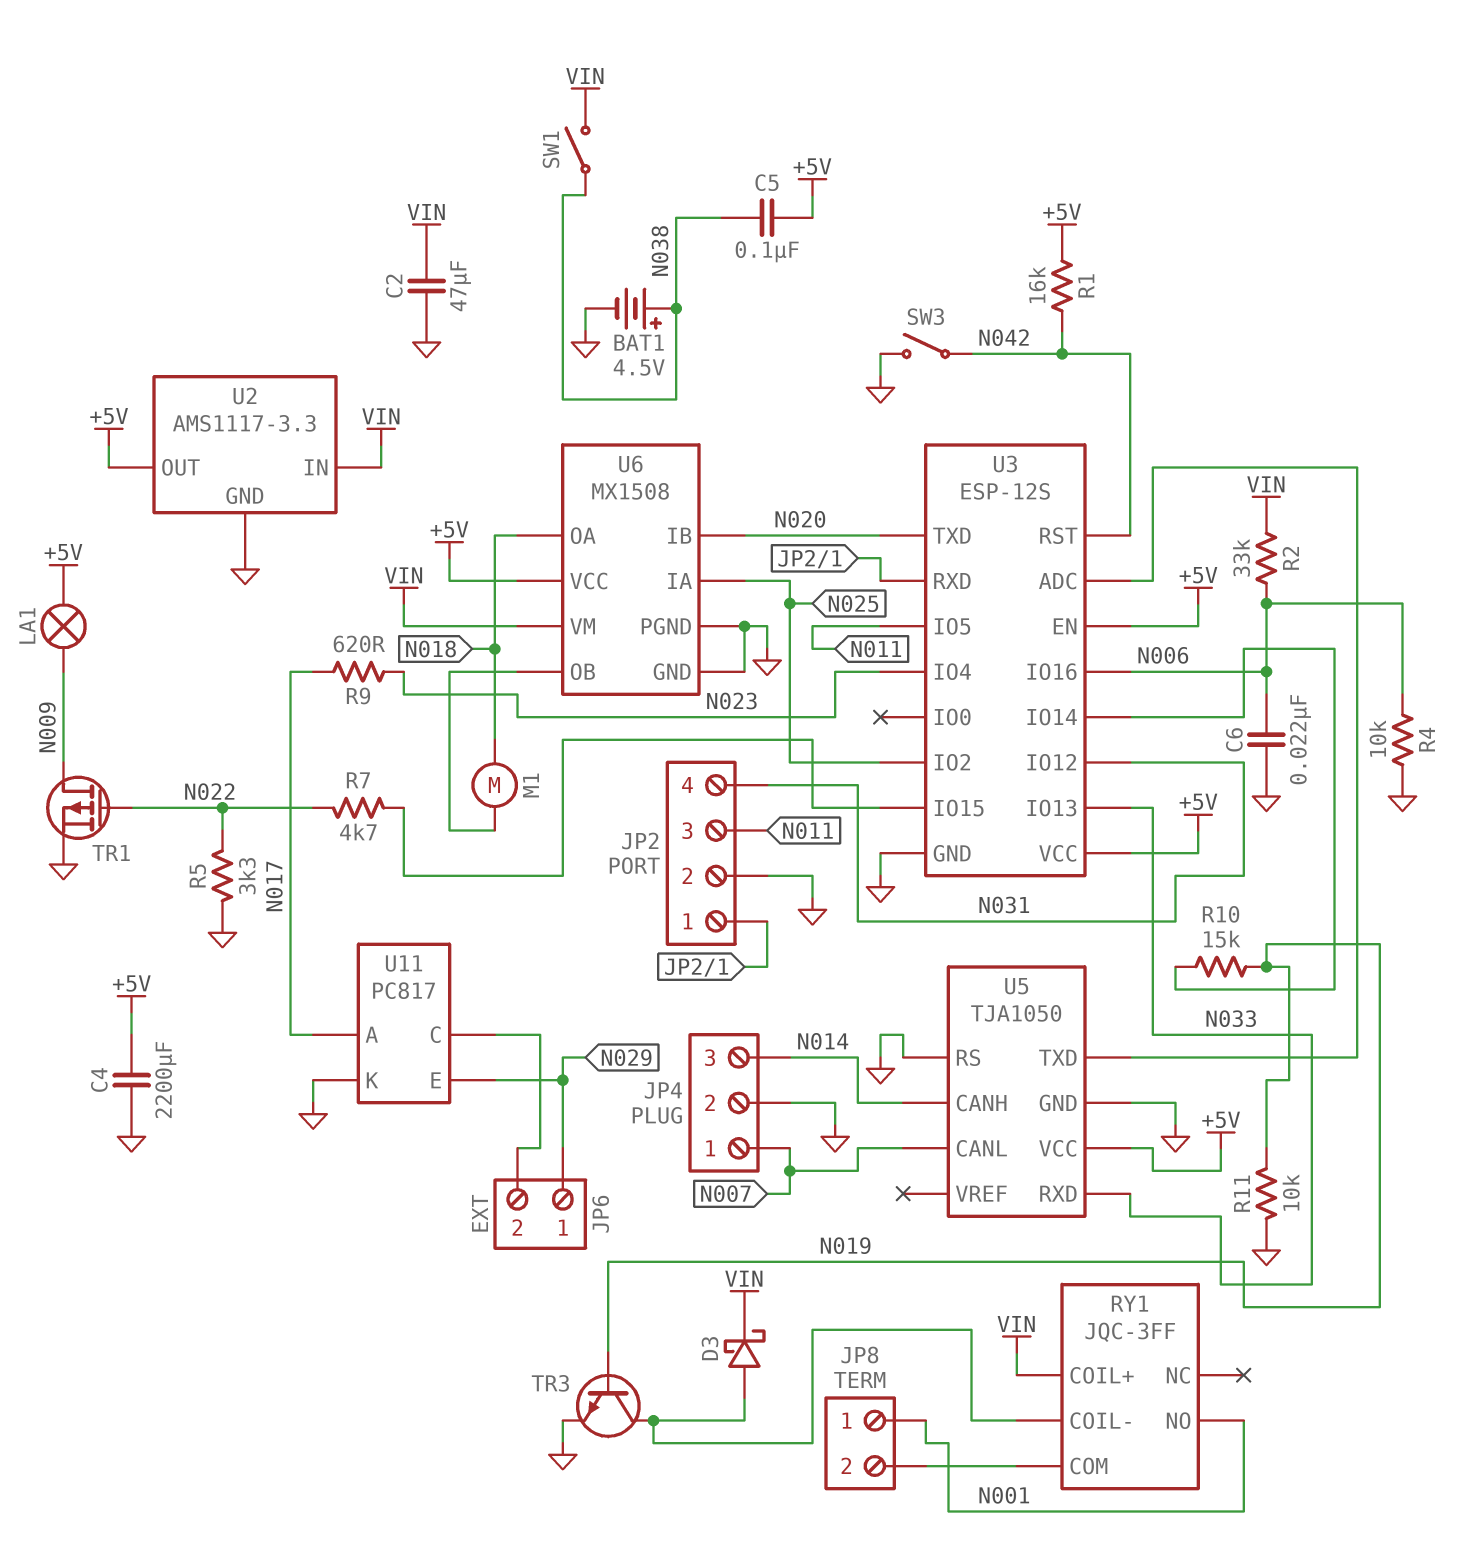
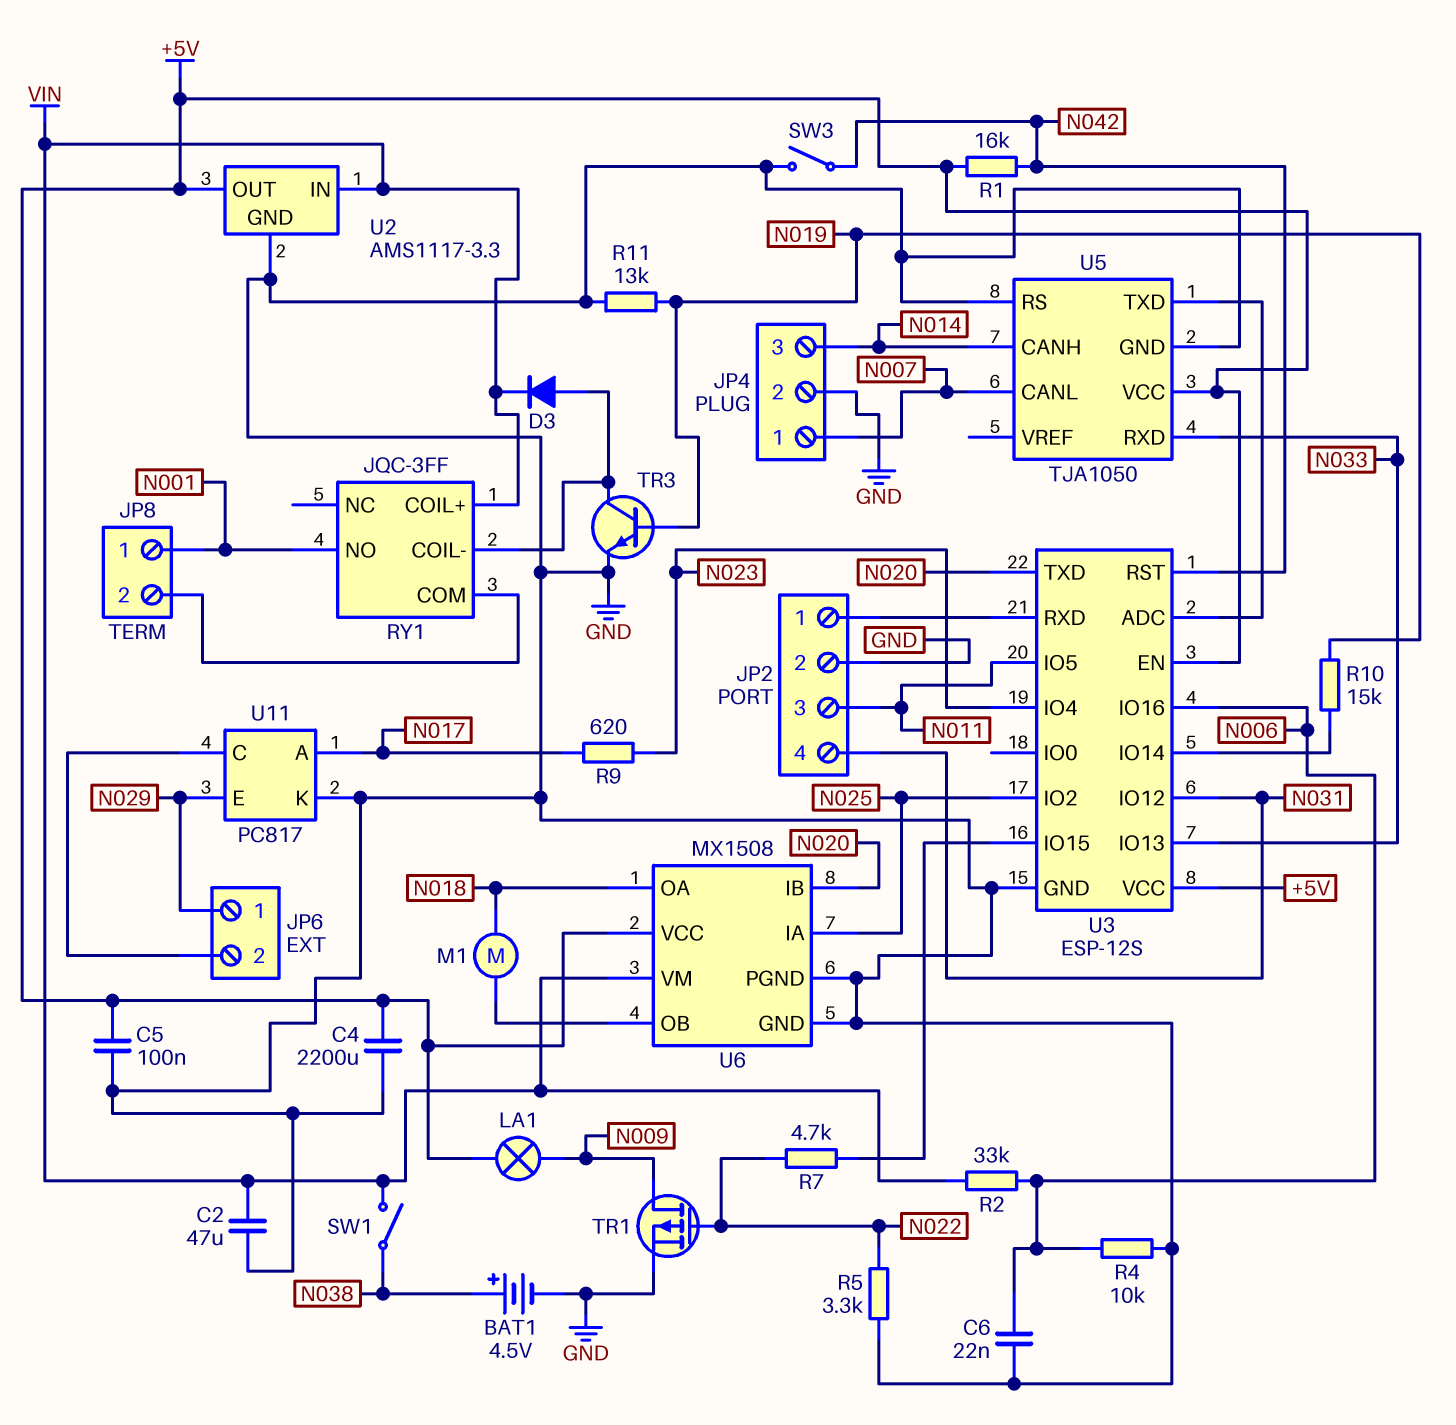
C5: 100nF (+5V, N038) -> 100nF (+5V, GND)
D3: schottky (A RY1/COIL-, K VIN) -> diode (A RY1/COIL-, K VIN)
R11: 10k (GND, N019) -> 13k (GND, N019)

